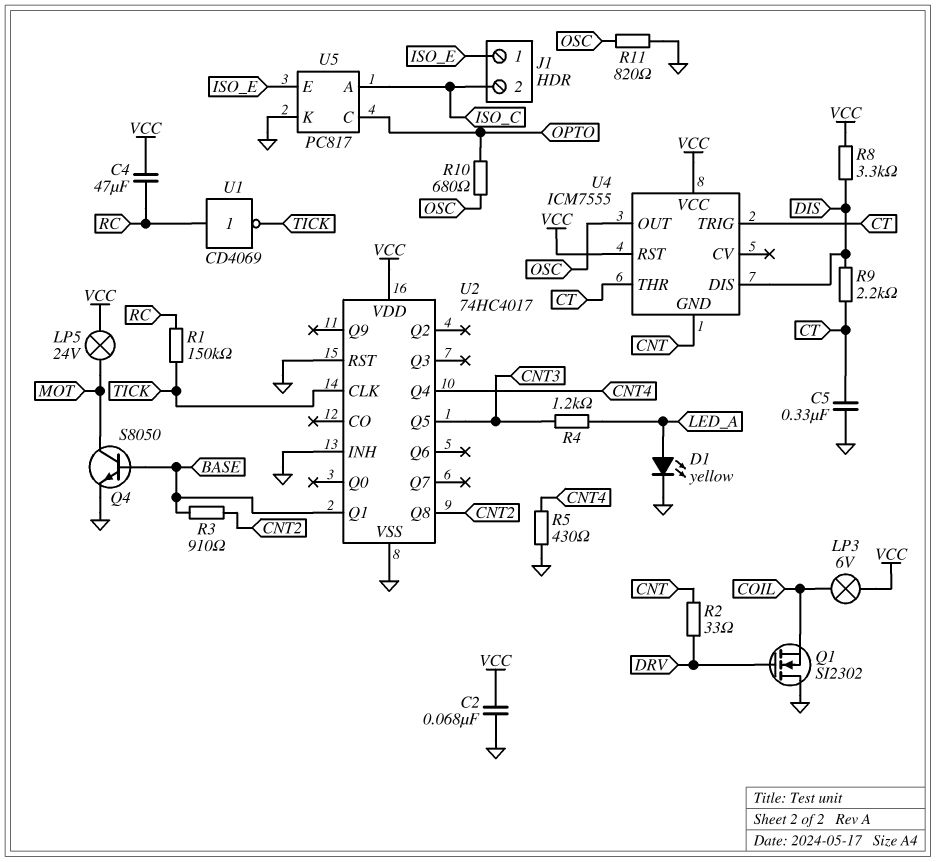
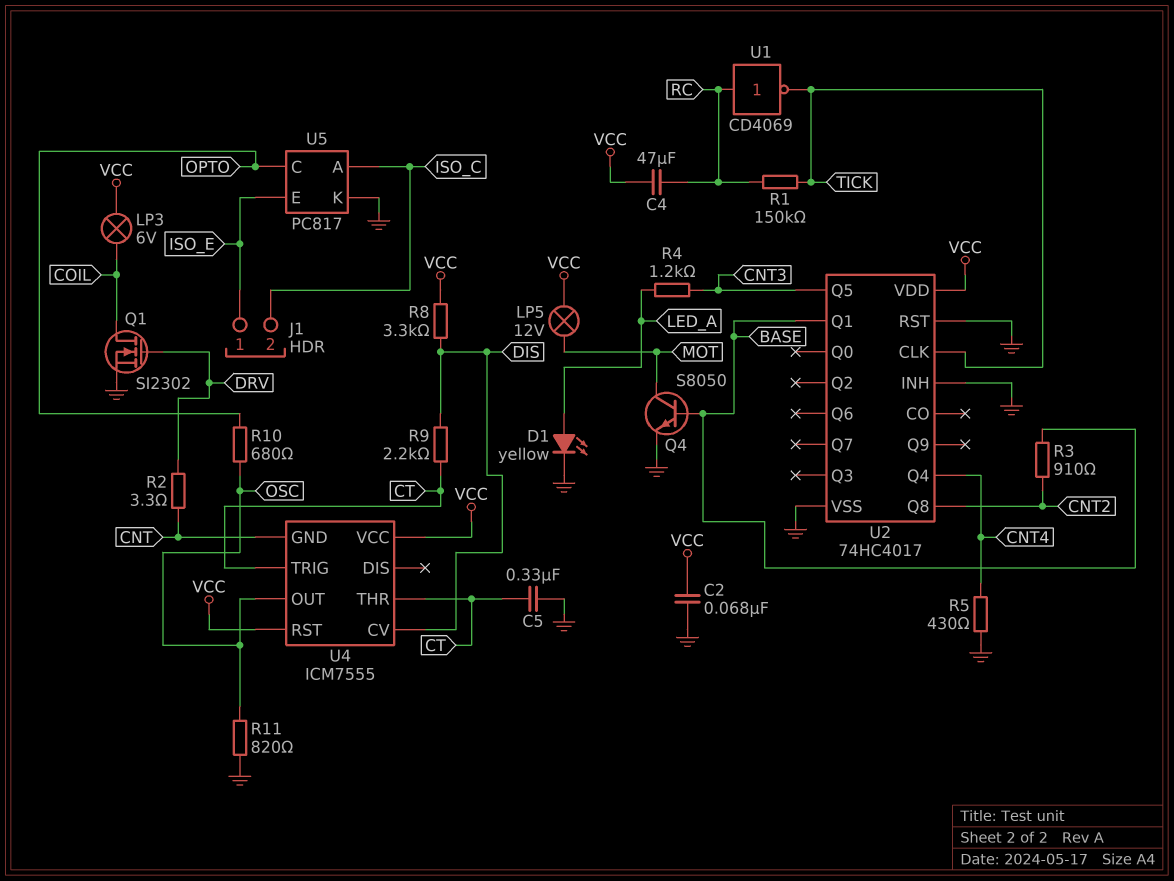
LP5: lamp 24V (MOT, VCC) -> lamp 12V (MOT, VCC)
Q1: NMOS SI2302 (G DRV, D GND, S COIL) -> NMOS SI2302 (G DRV, D COIL, S GND)
R2: 33 (CNT, DRV) -> 3.3 (CNT, DRV)
U4 pin CV: none -> DIS
U4 pin DIS: DIS -> none

